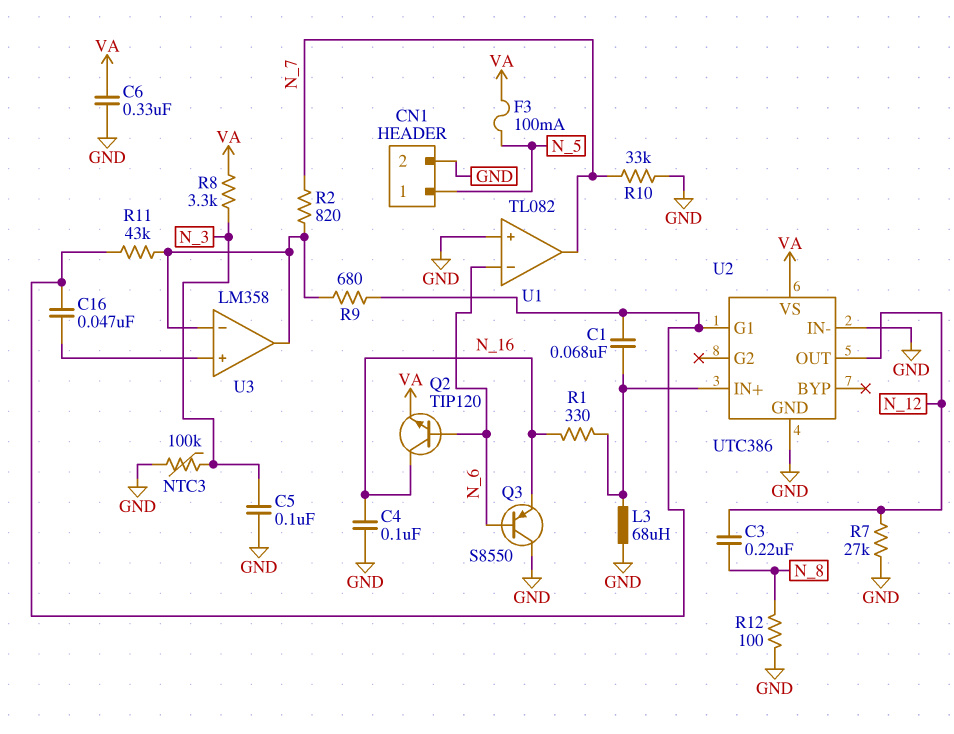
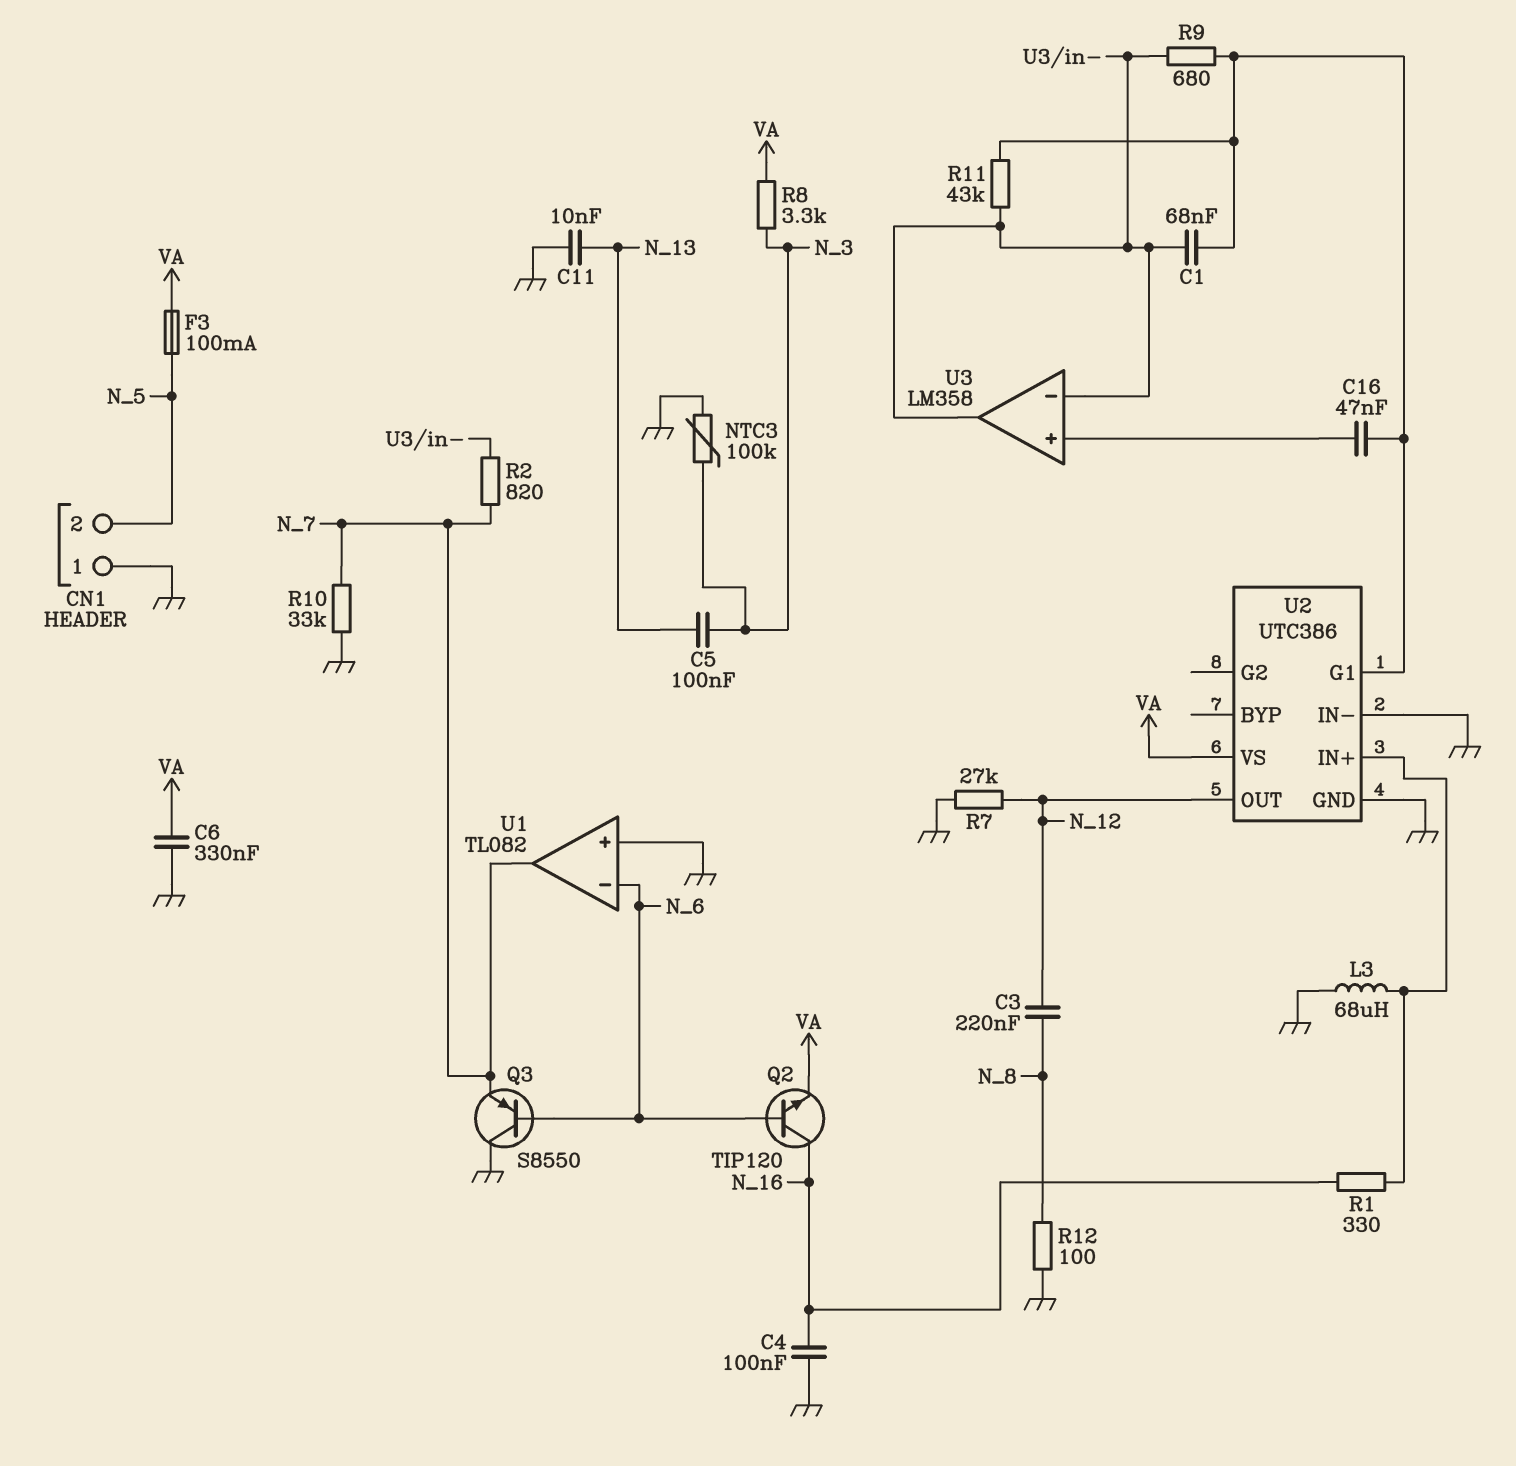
C1: 68nF (U2/G1, U2/IN+) -> 68nF (U2/G1, U3/in-)
C5: 100nF (GND, N_3) -> 100nF (N_3, N_13)
C11: none -> 10nF (GND, N_13)
CN1 pin 1: N_5 -> GND
CN1 pin 2: GND -> N_5
Q3: PNP S8550 (B N_6, C GND, E N_16) -> PNP S8550 (B N_6, C GND, E N_7)

